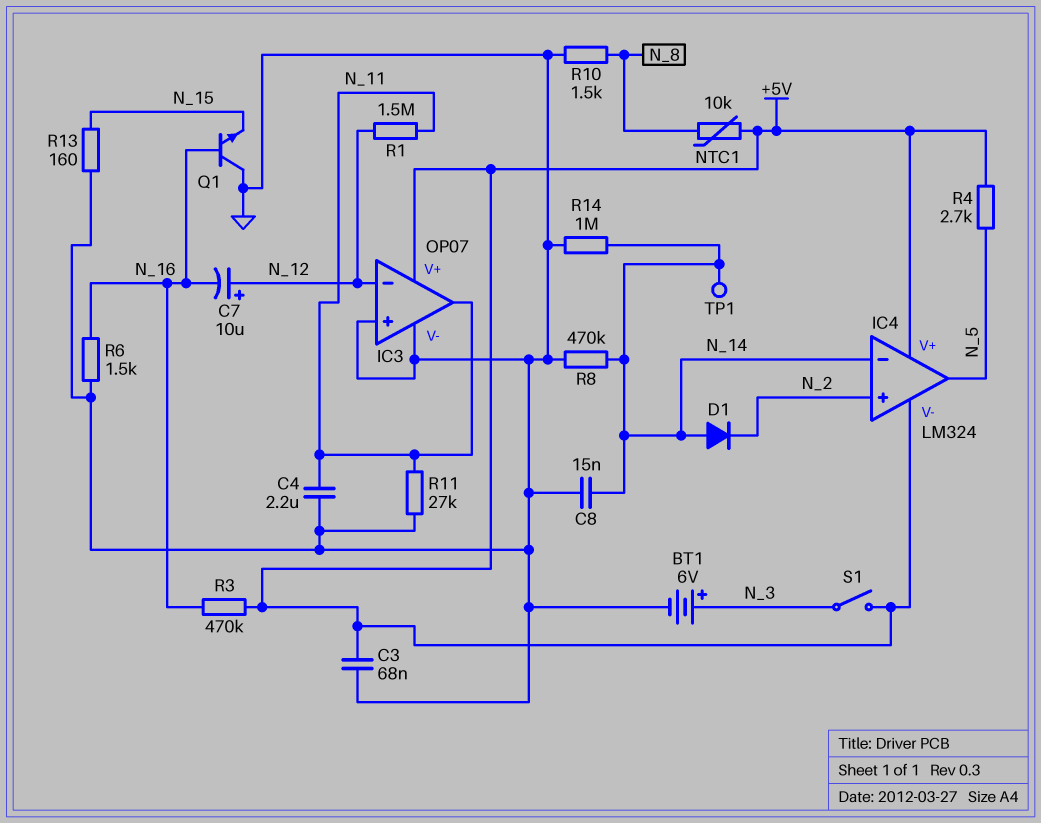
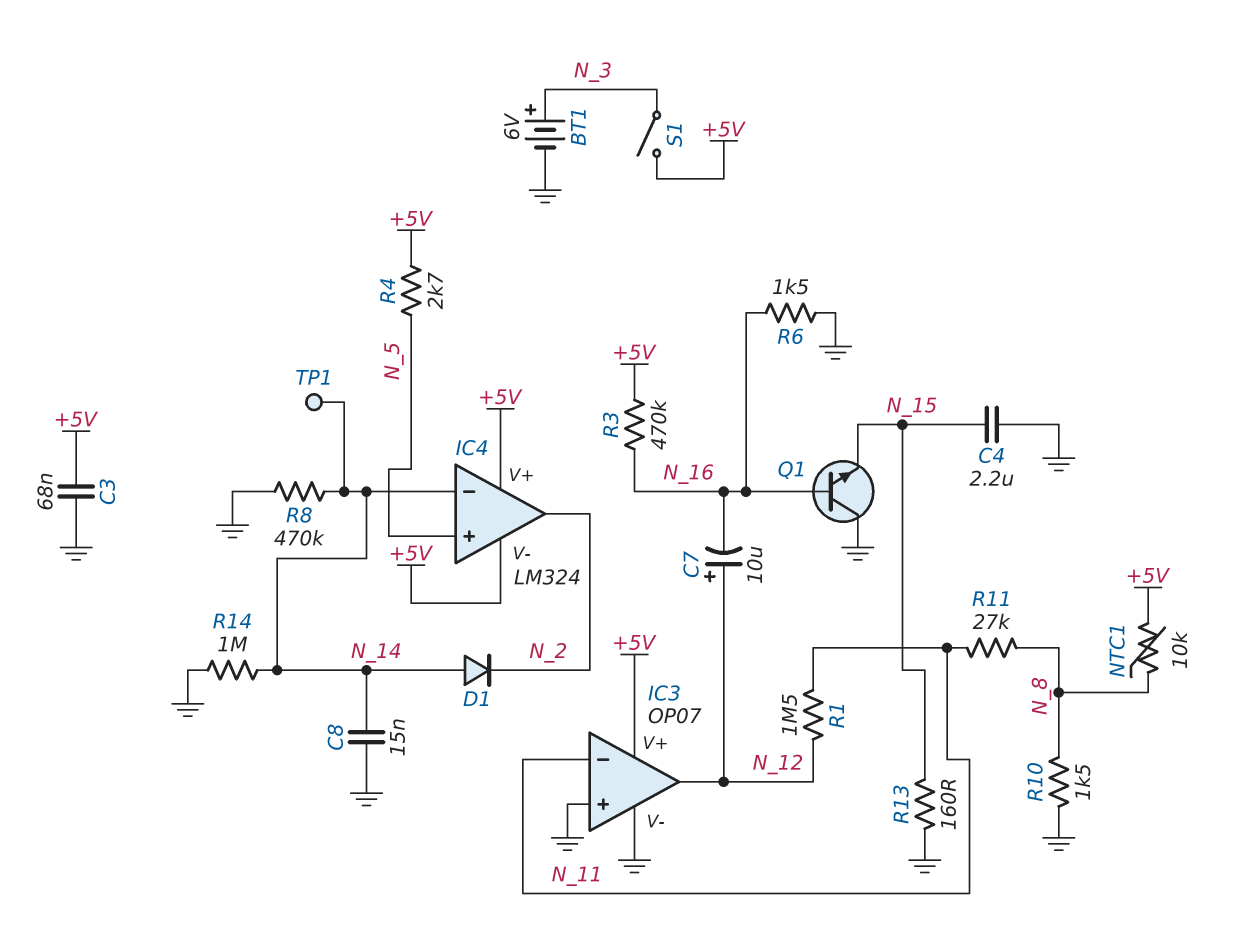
C4: 2.2uF (GND, N_11) -> 2.2uF (GND, N_15)
IC3 pin in-: N_12 -> N_11
IC3 pin out: N_11 -> N_12
IC4 pin in+: N_2 -> N_5
IC4 pin out: N_5 -> N_2
R11: 27k (GND, N_11) -> 27k (N_8, N_11)

